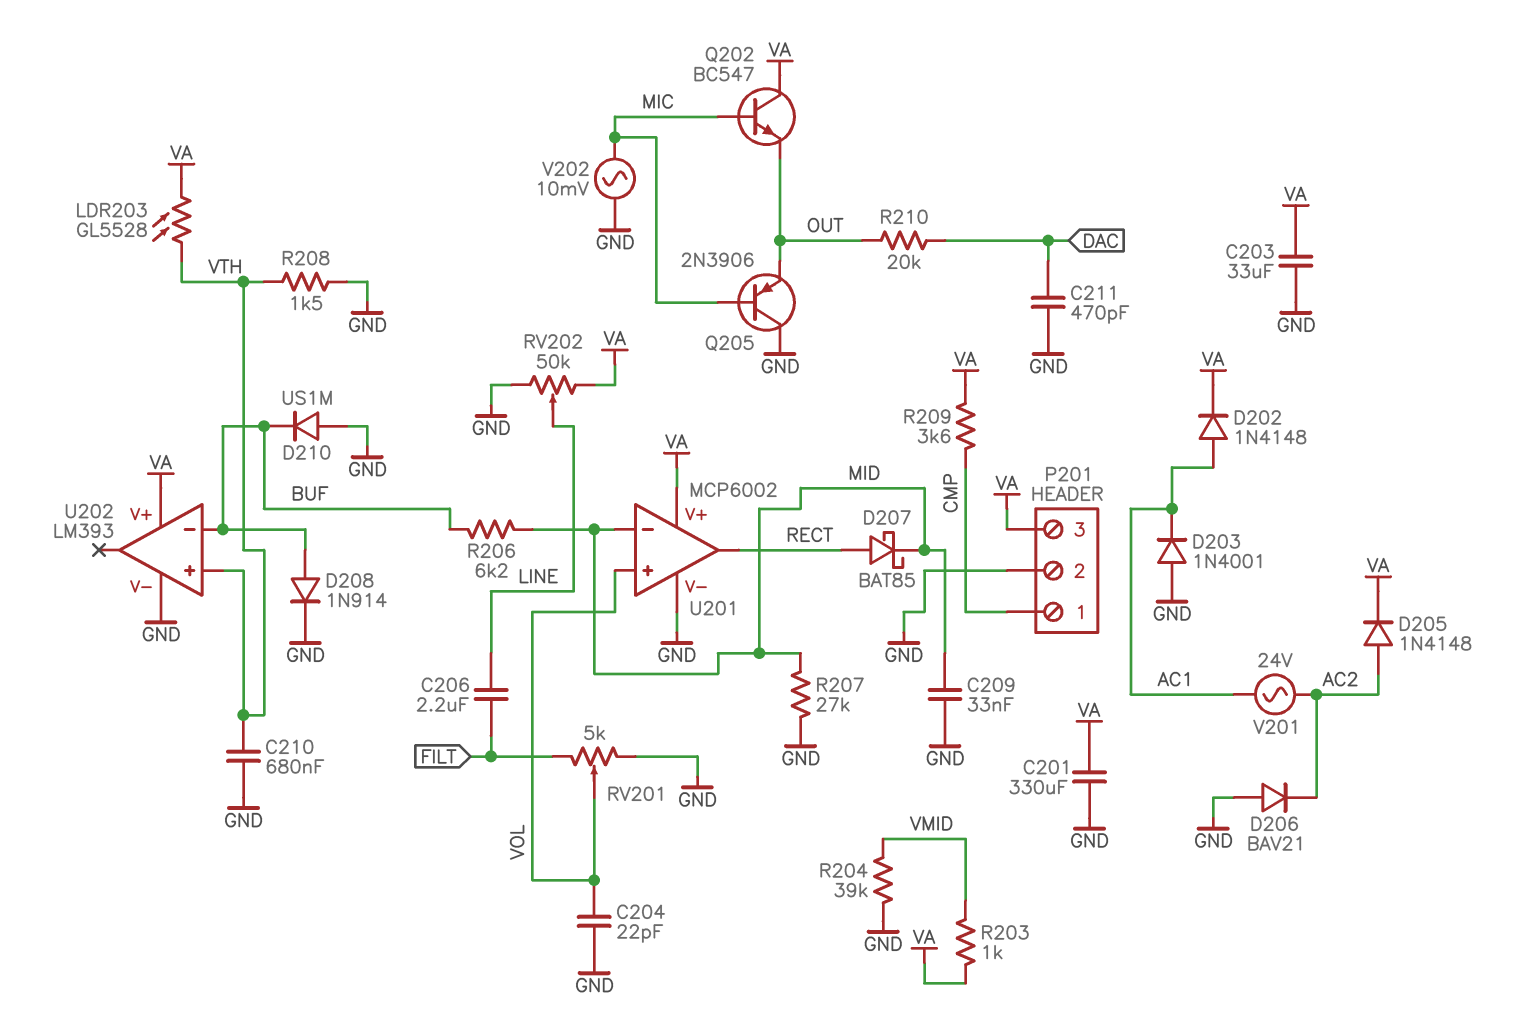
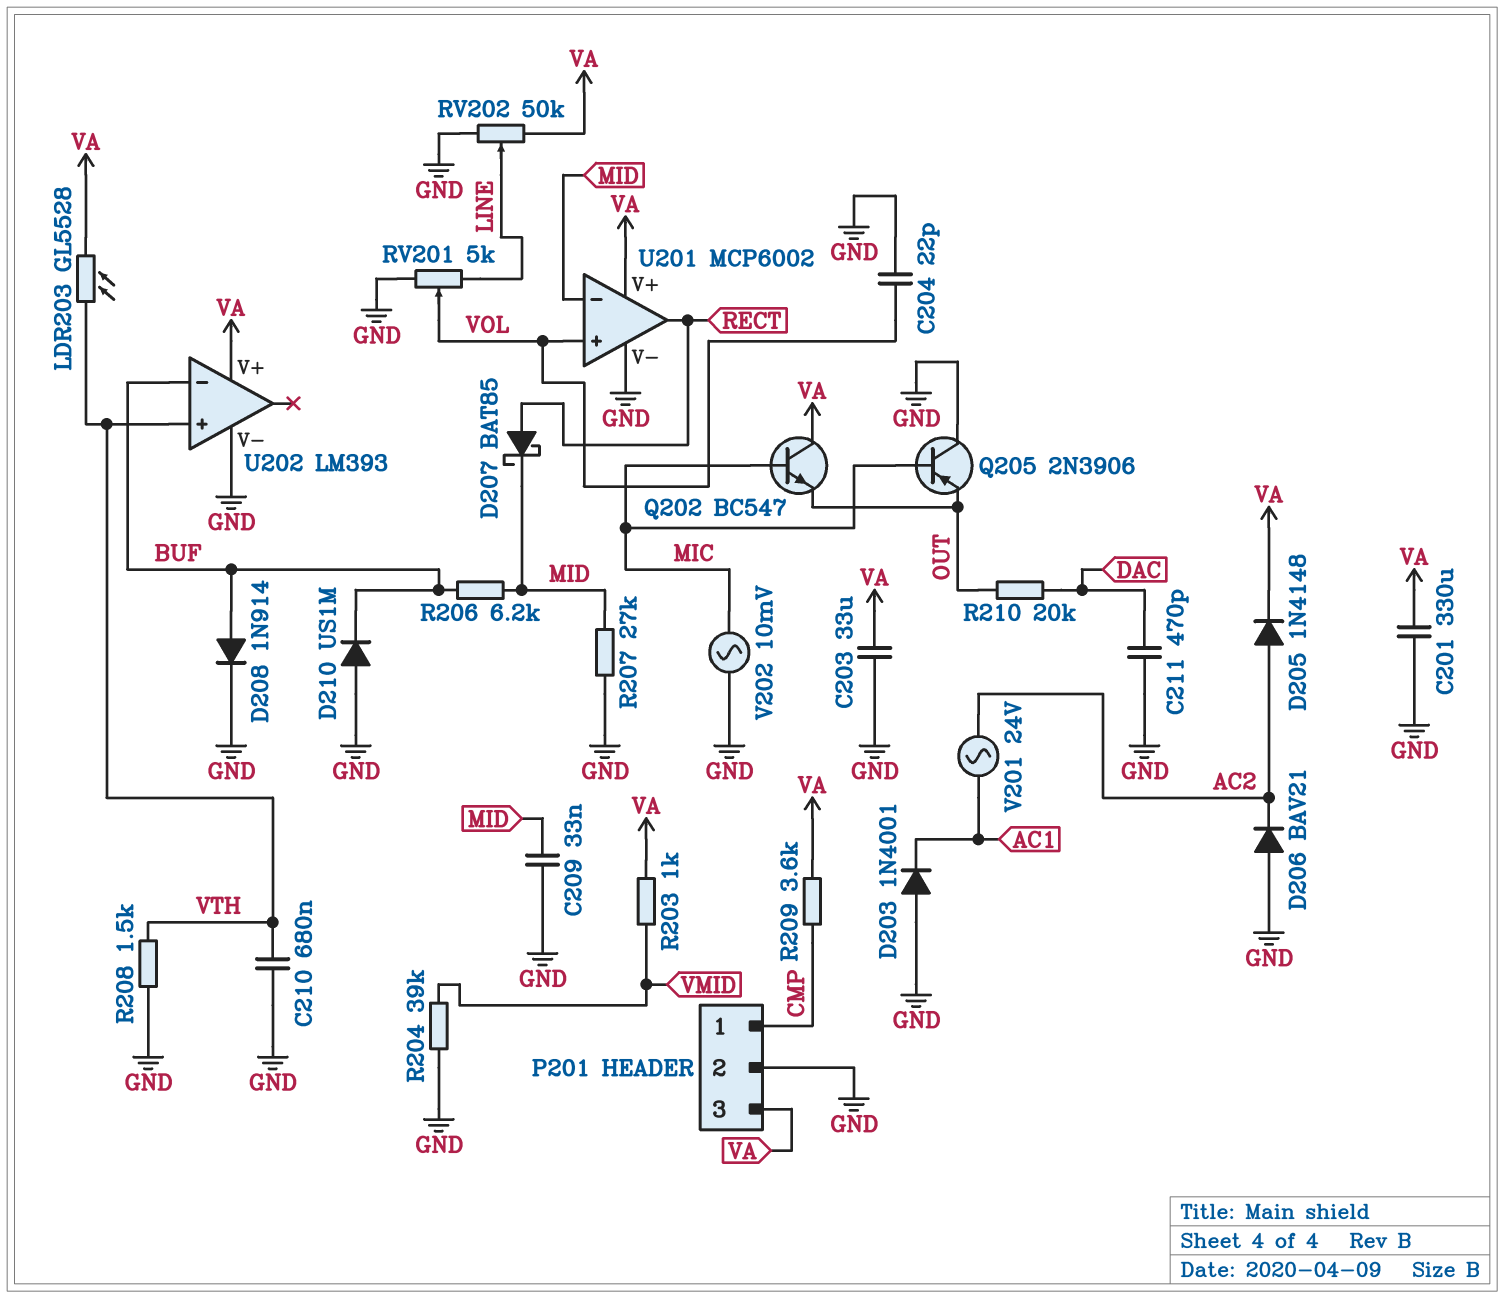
C206: 2.2uF (FILT, LINE) -> none
D202: diode 1N4148 (A AC1, K VA) -> none
RV201: 5k (FILT, GND, wiper VOL) -> 5k (GND, LINE, wiper VOL)

